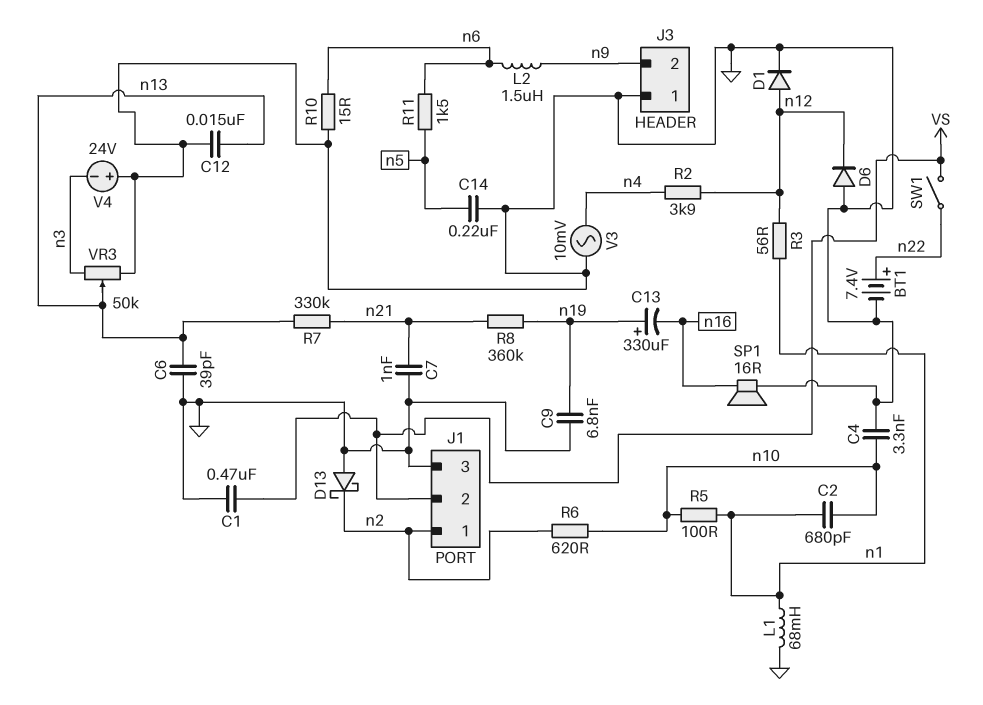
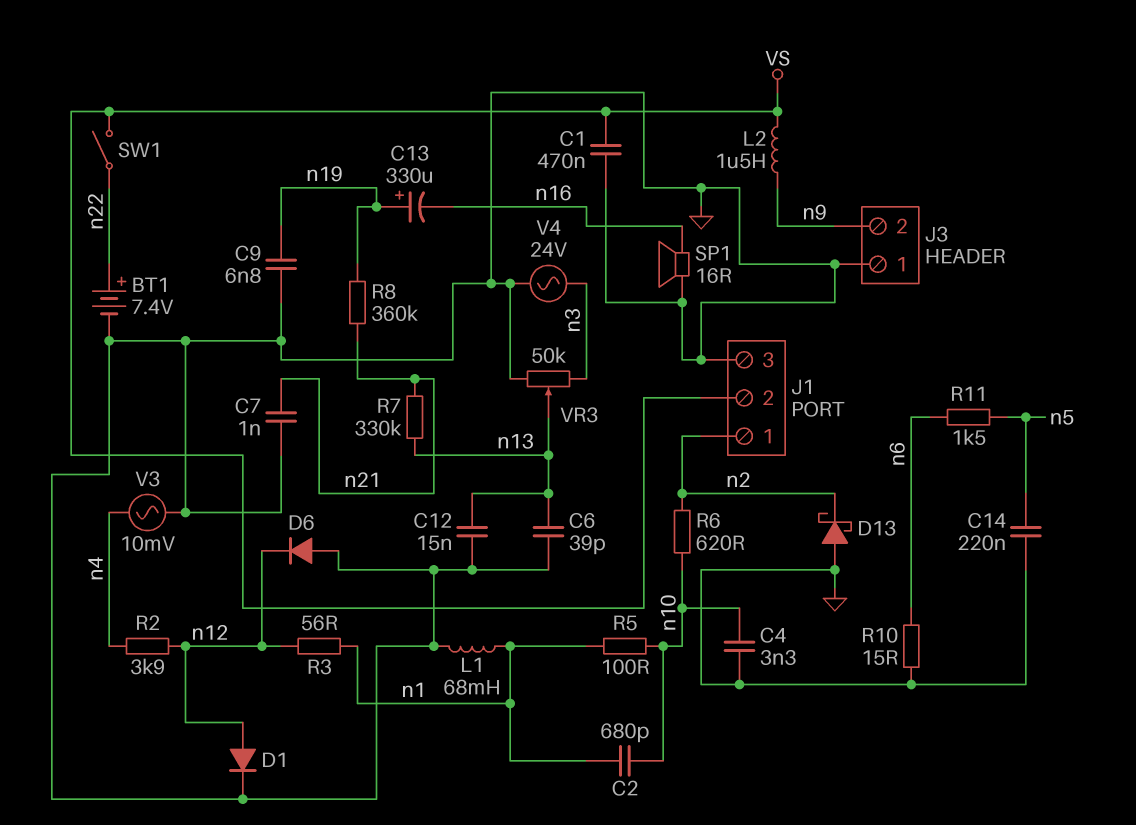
L2: 1.5uH (n6, n9) -> 1.5uH (VS, n9)
V4: 24V (plus GND, minus n3) -> AC 24V (GND, n3)

